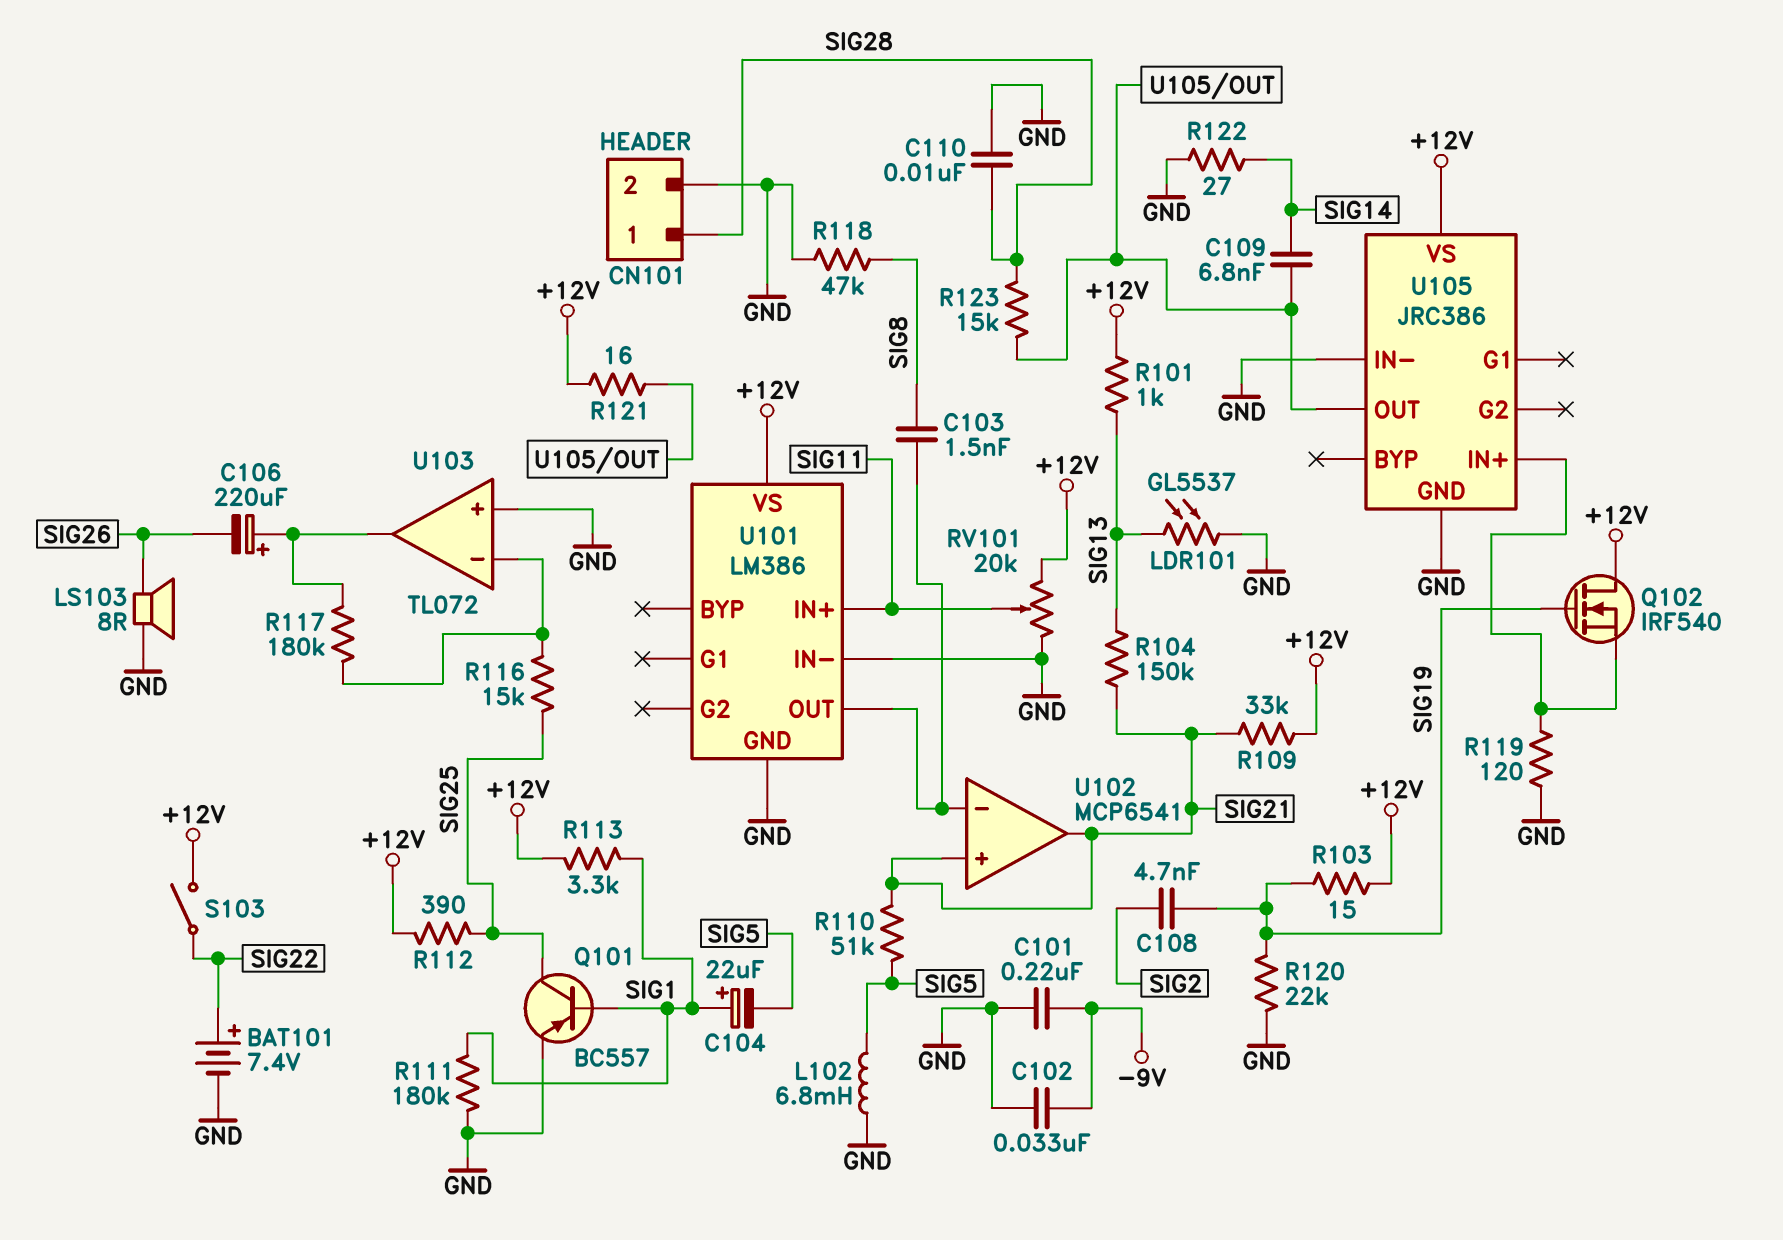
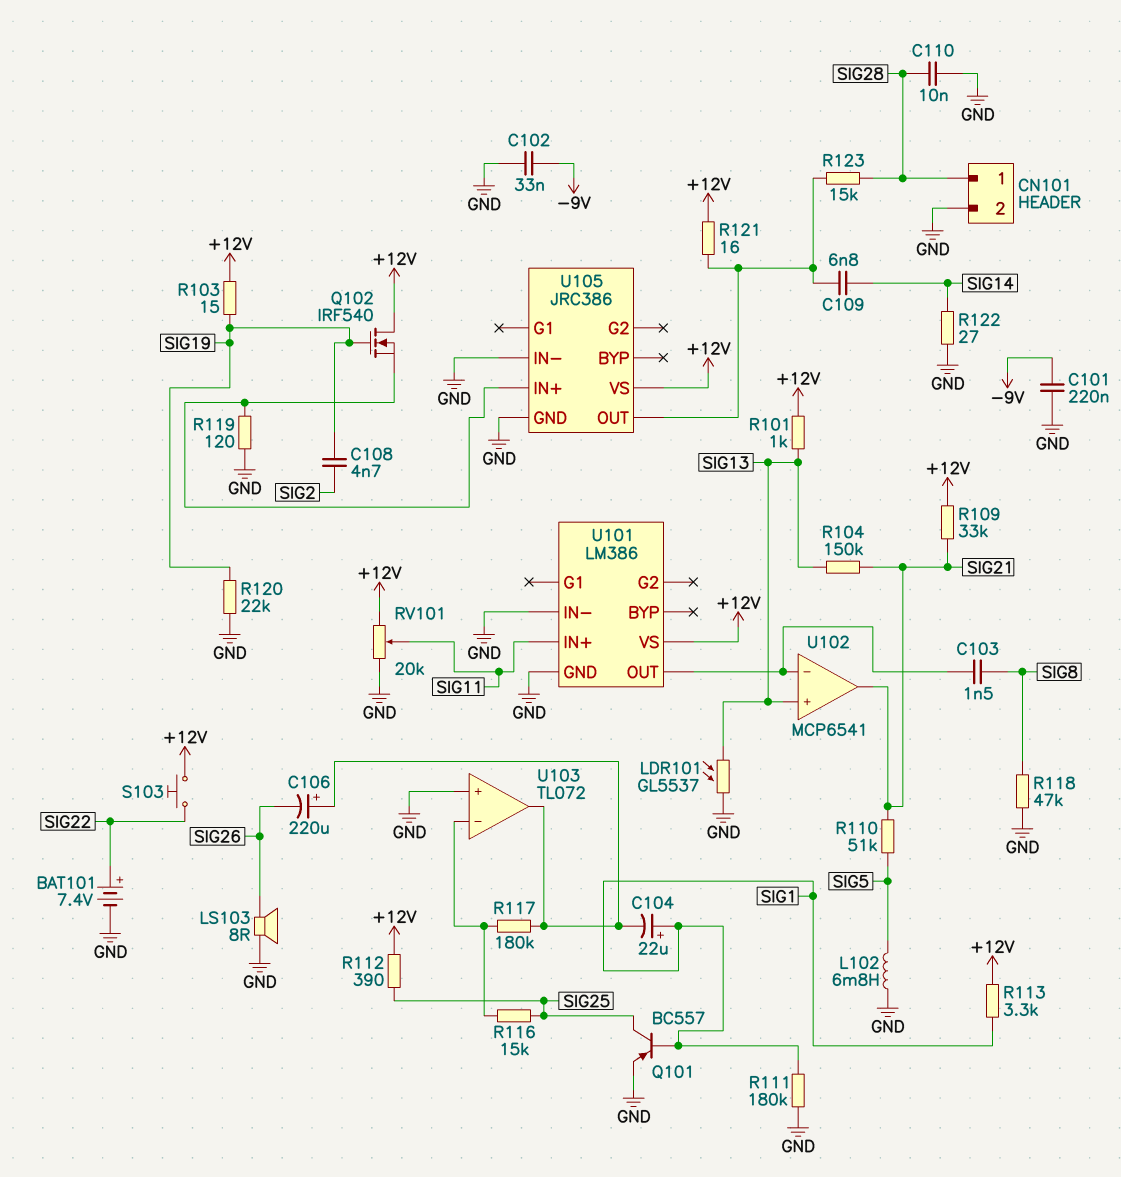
C104: 22uF (plus SIG1, minus SIG5) -> 22uF (plus SIG1, minus U103/out)
S103: switch (+12V, SIG22) -> button (+12V, SIG22)
U102 pin in+: SIG21 -> SIG13

